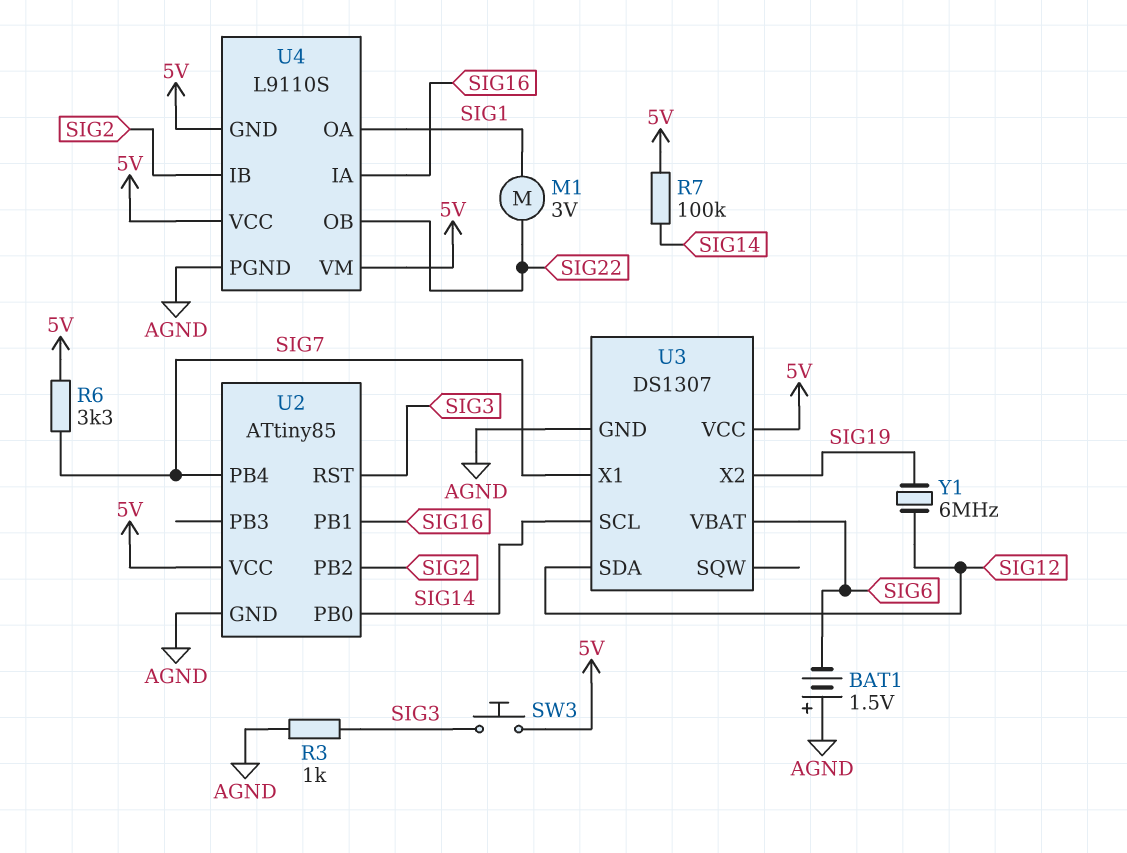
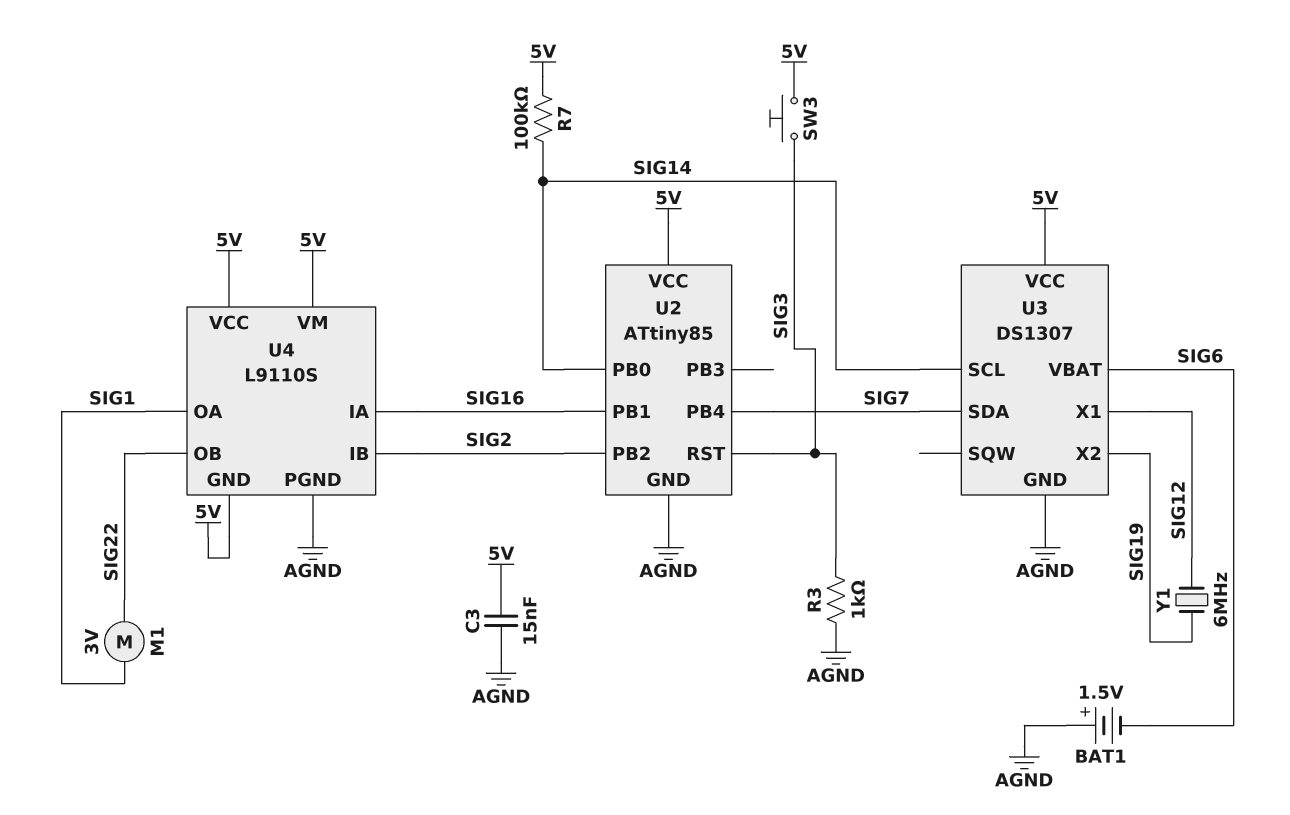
C3: none -> 15nF (5V, AGND)
R6: 3.3k (5V, SIG7) -> none
U3 pin SDA: SIG12 -> SIG7
U3 pin X1: SIG7 -> SIG12

